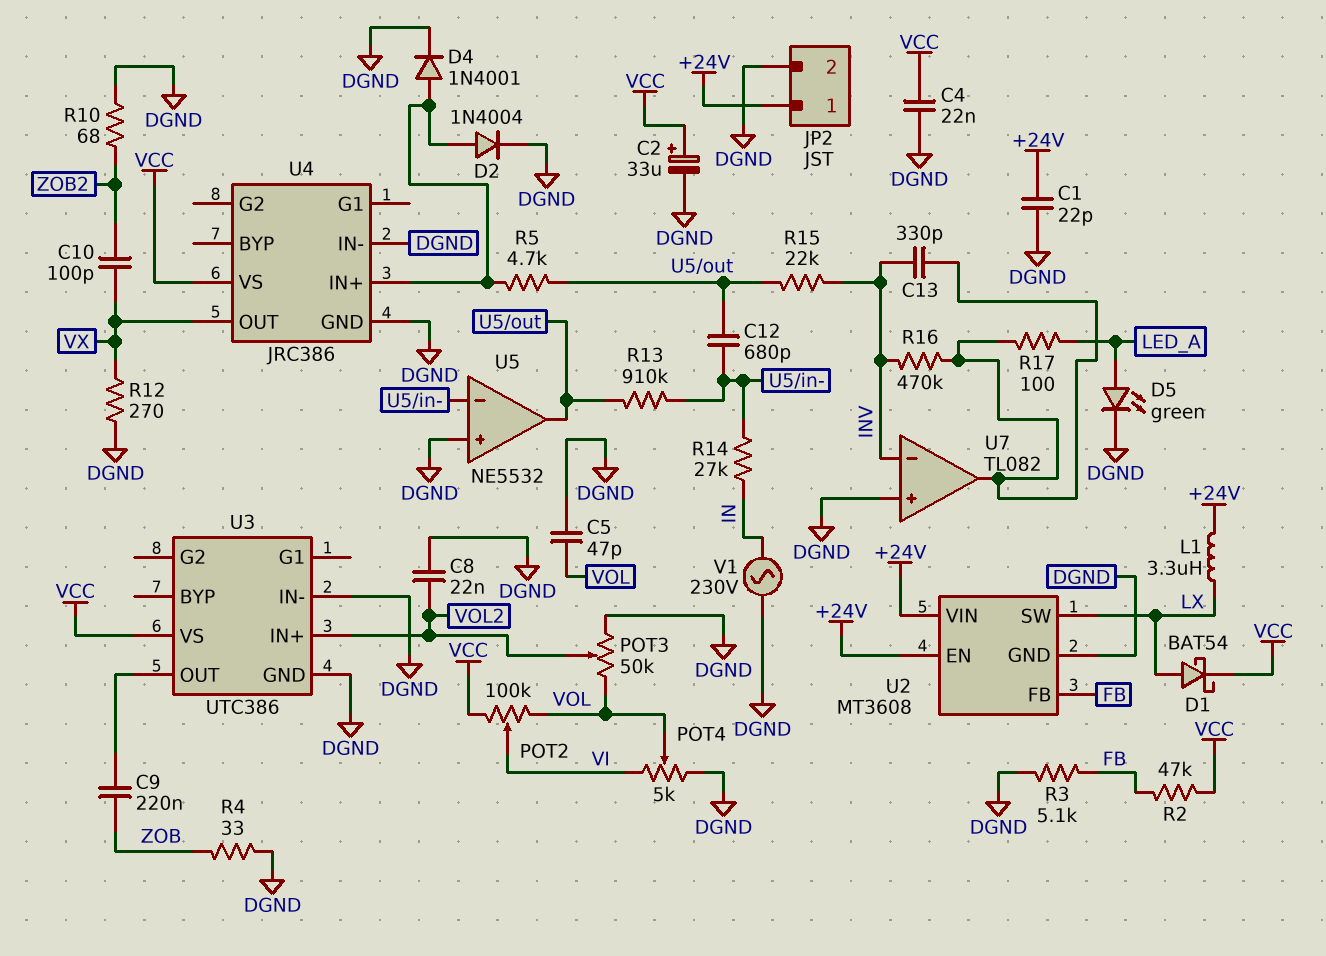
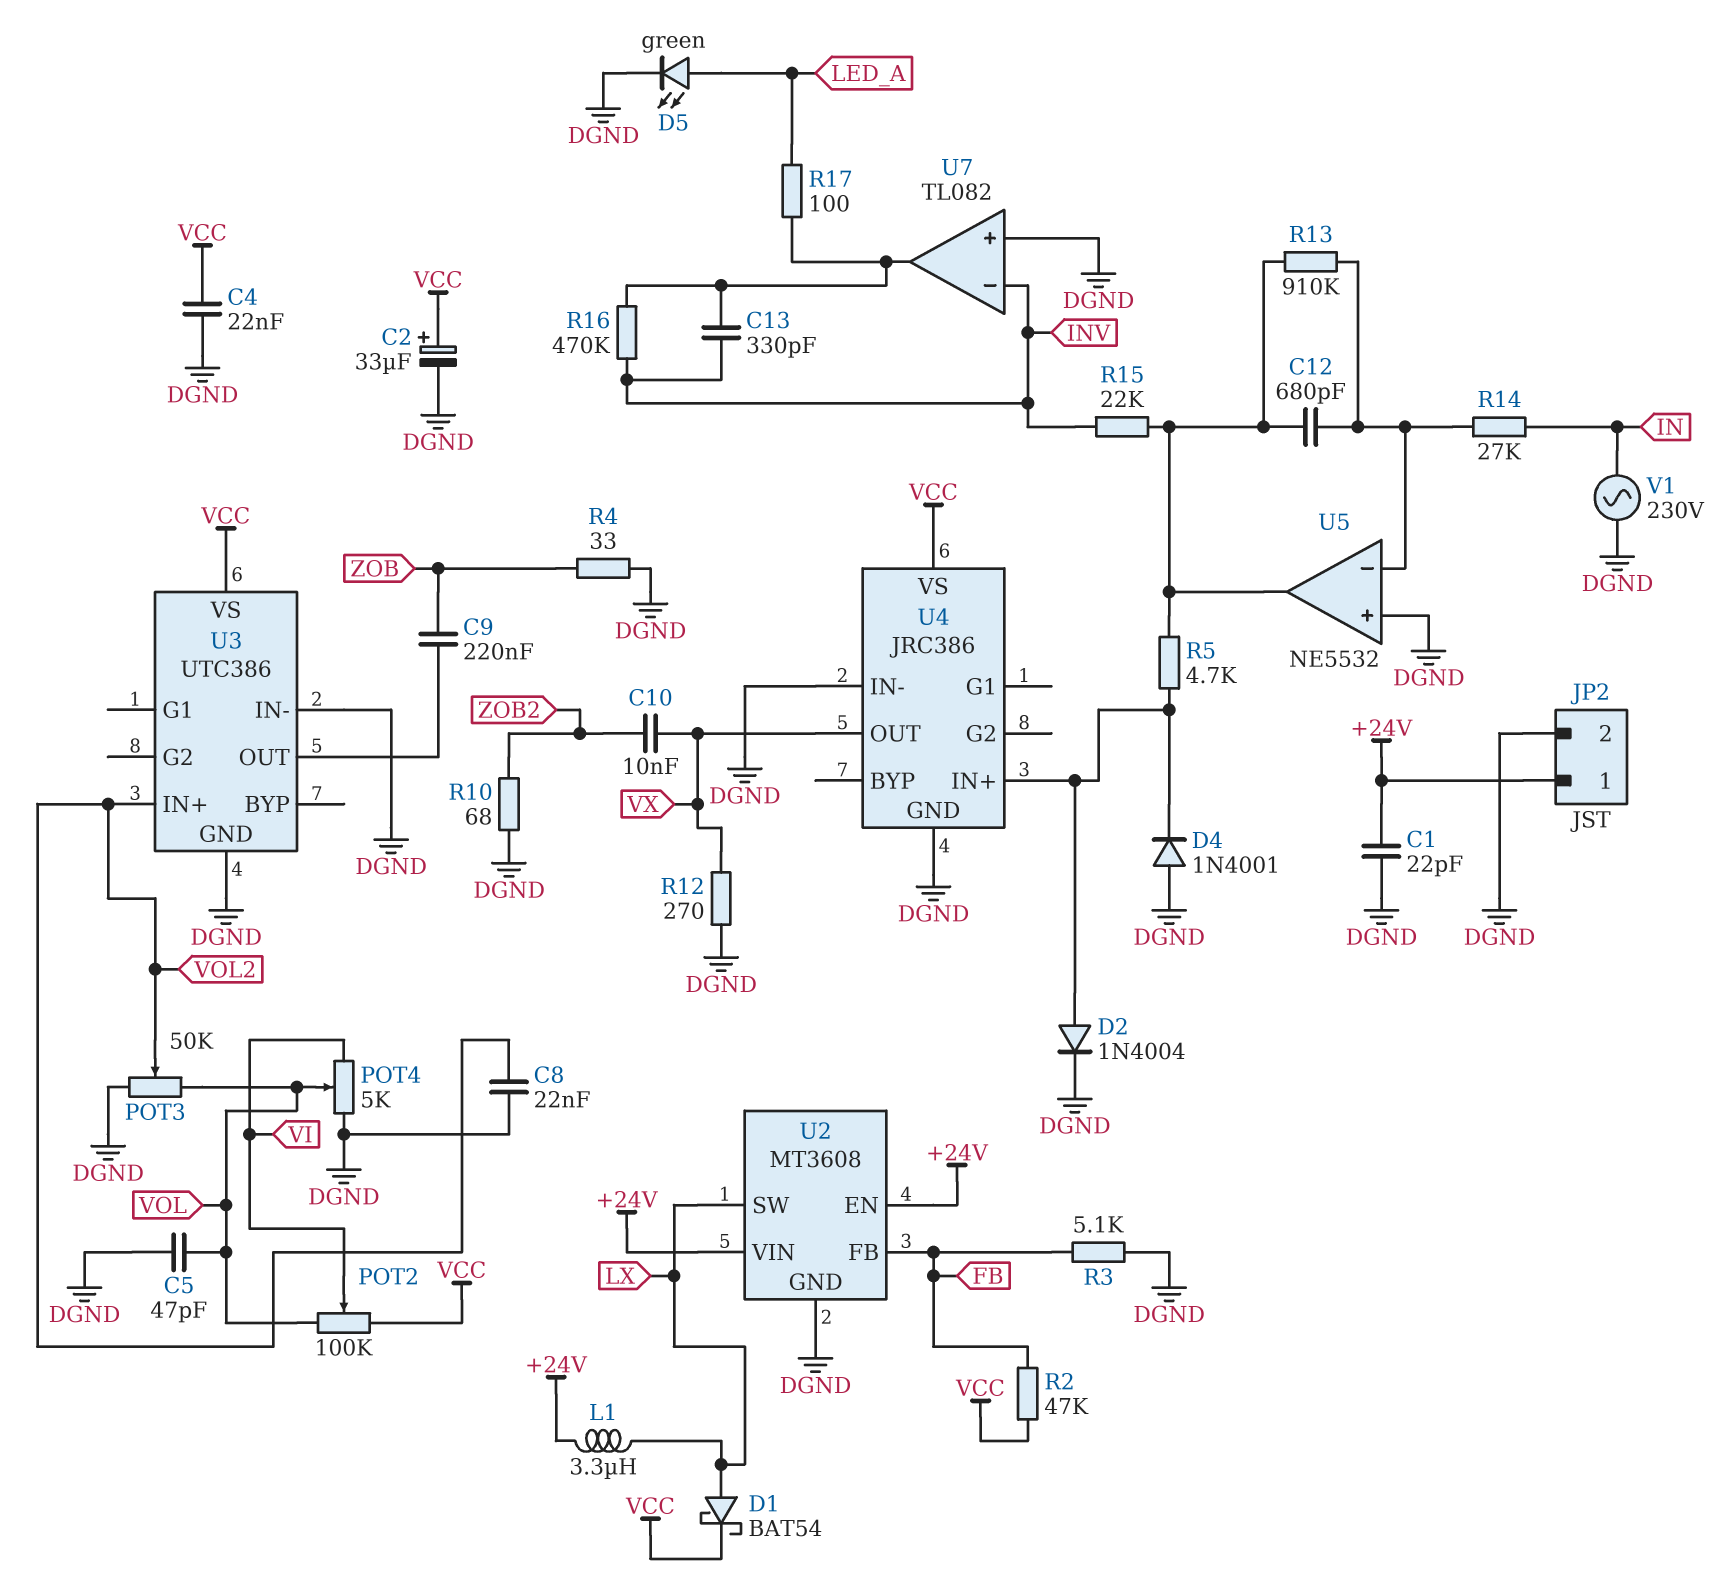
C10: 100pF (VX, ZOB2) -> 10nF (VX, ZOB2)
D4: diode 1N4001 (A U4/IN+, K DGND) -> diode 1N4001 (A DGND, K U4/IN+)

